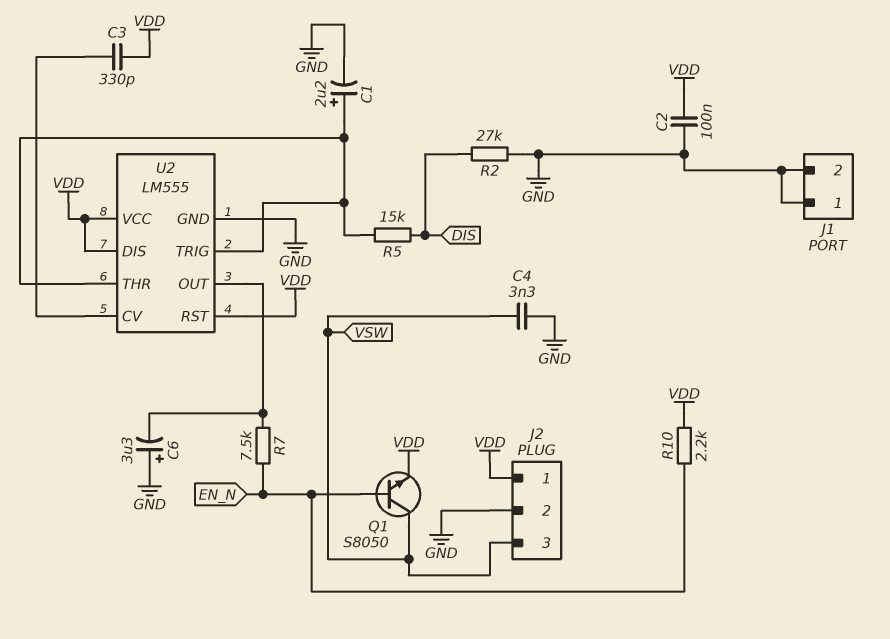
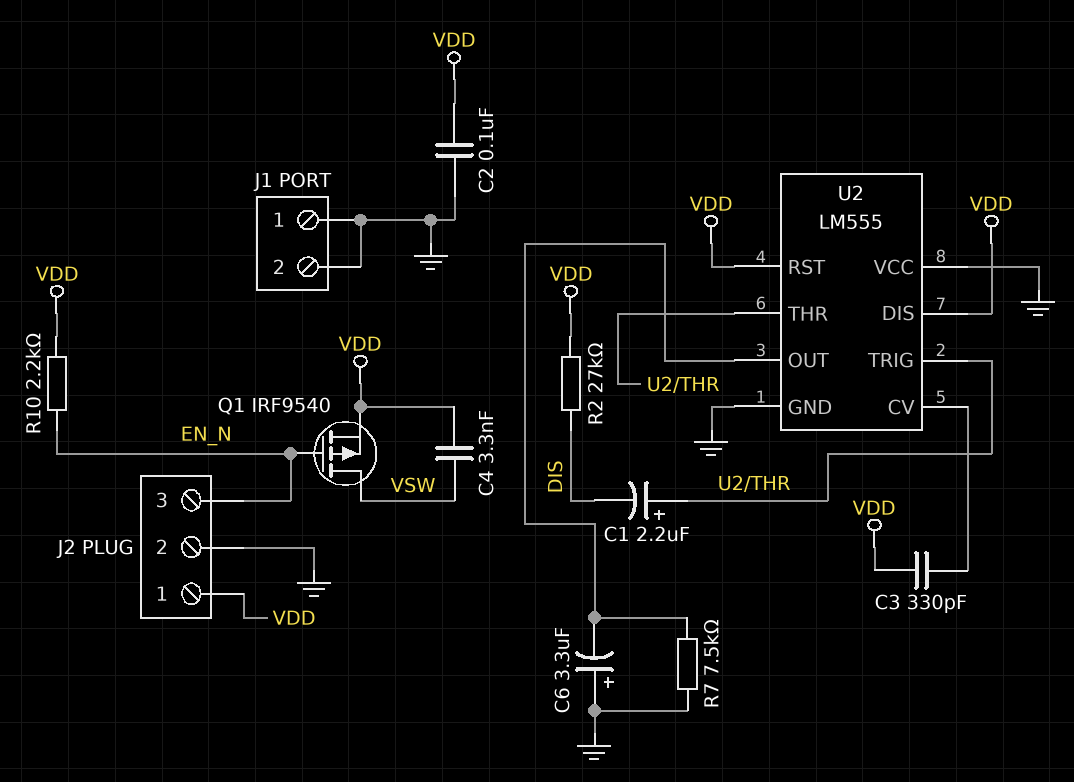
C1: 2.2uF (plus U2/THR, minus GND) -> 2.2uF (plus U2/THR, minus DIS)
C4: 3.3nF (GND, VSW) -> 3.3nF (VDD, VSW)
J2 pin 3: VSW -> EN_N
Q1: NPN S8050 (B EN_N, C VSW, E VDD) -> PMOS IRF9540 (G EN_N, D VSW, S VDD)
R2: 27k (DIS, GND) -> 27k (DIS, VDD)
R5: 15k (DIS, U2/THR) -> none
R7: 7.5k (EN_N, U2/OUT) -> 7.5k (GND, U2/OUT)
U2 pin VCC: VDD -> GND

